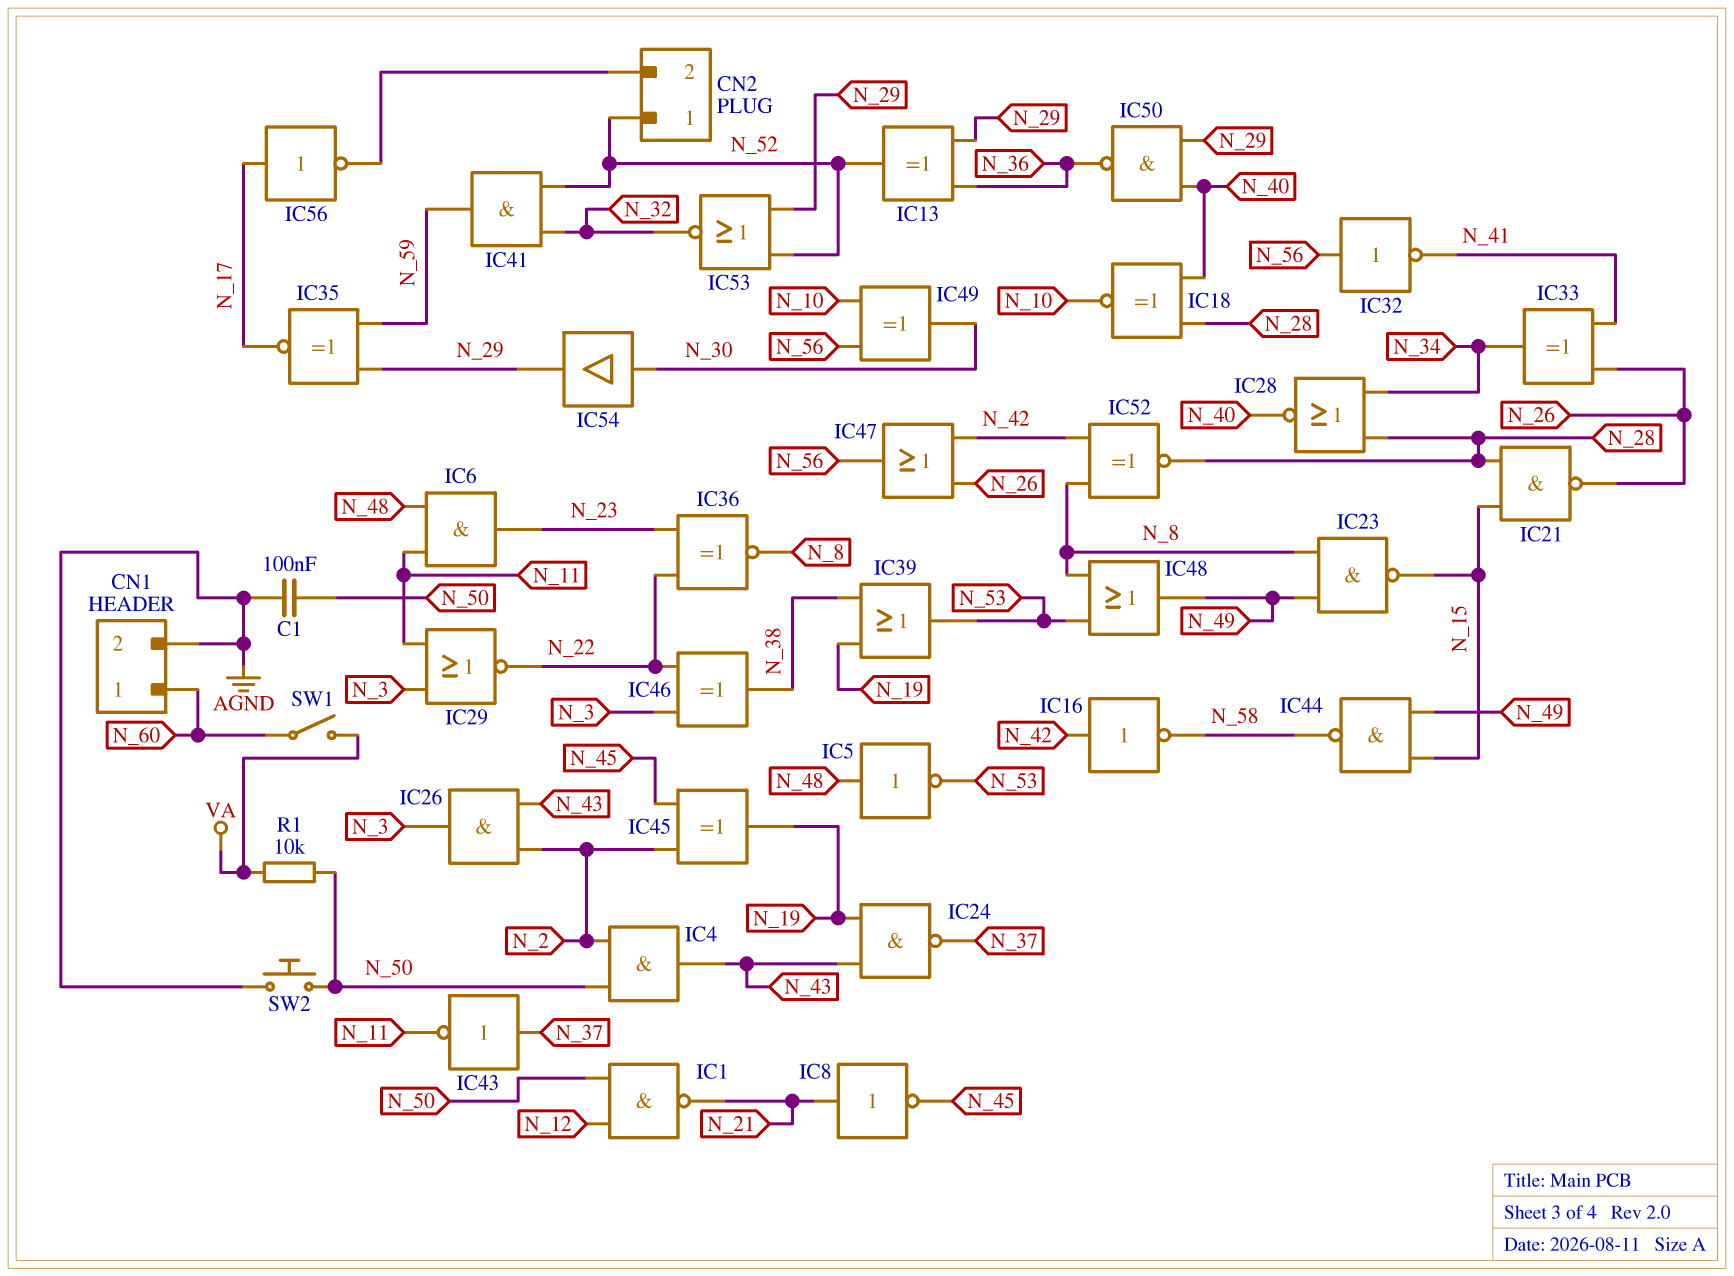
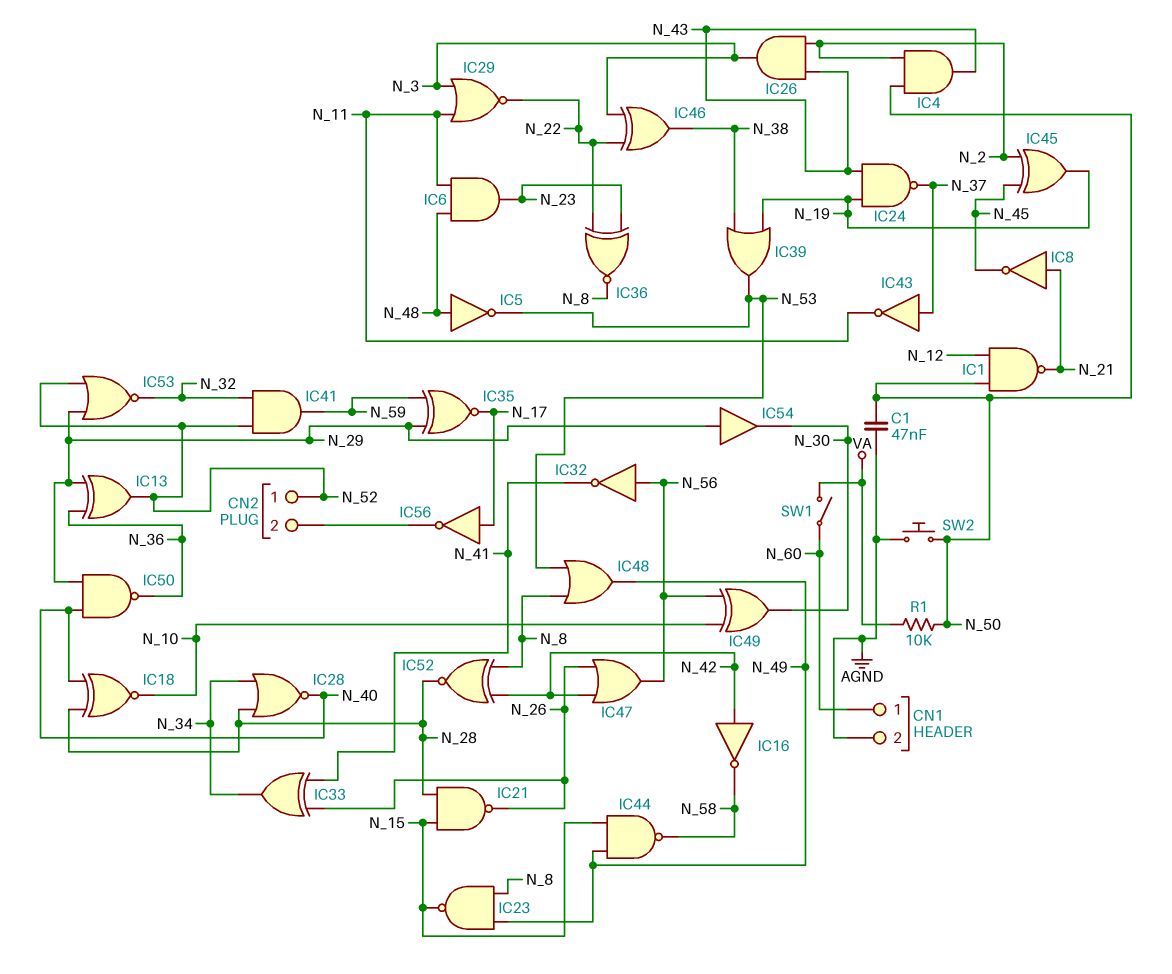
C1: 100nF (AGND, N_50) -> 47nF (AGND, N_50)
IC54: buffer (in N_30, out N_29) -> buffer (in N_29, out N_30)

